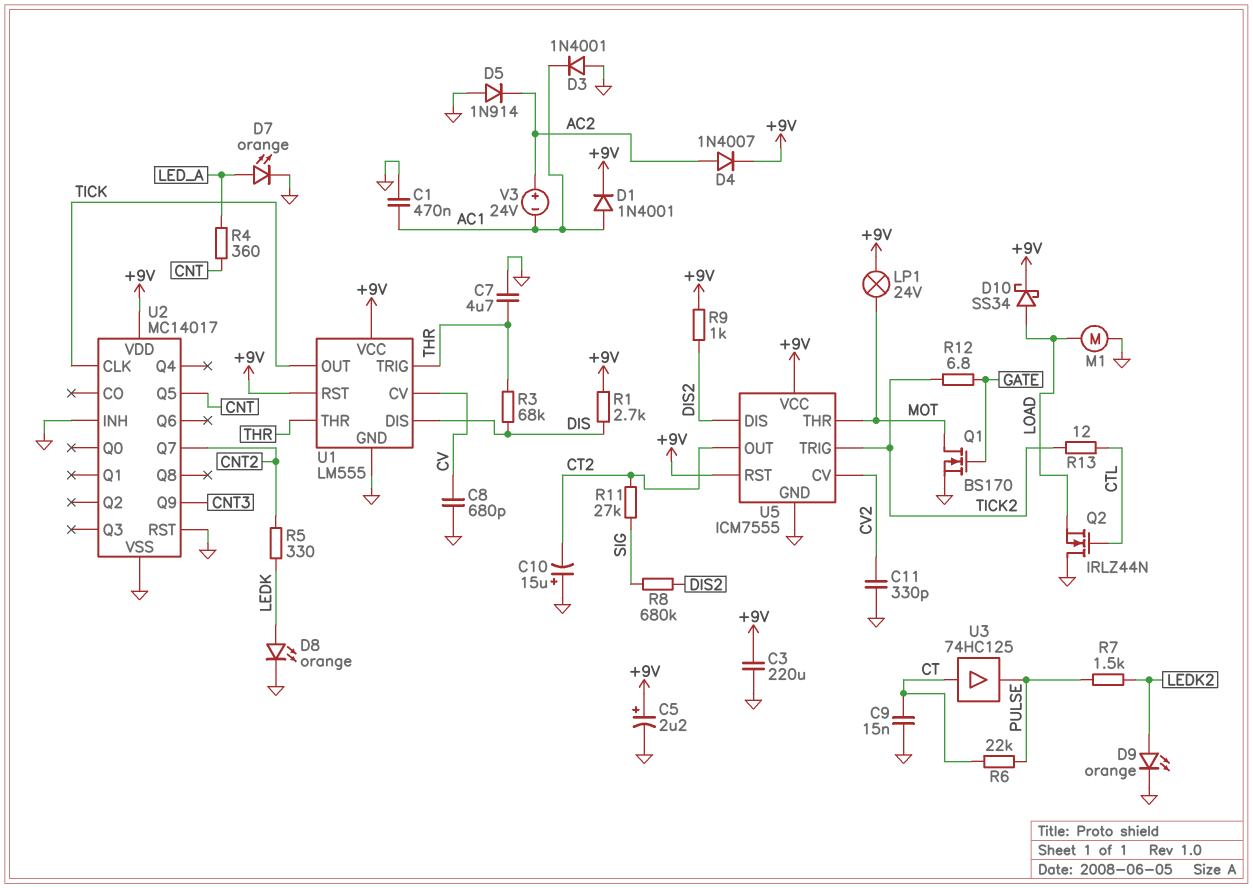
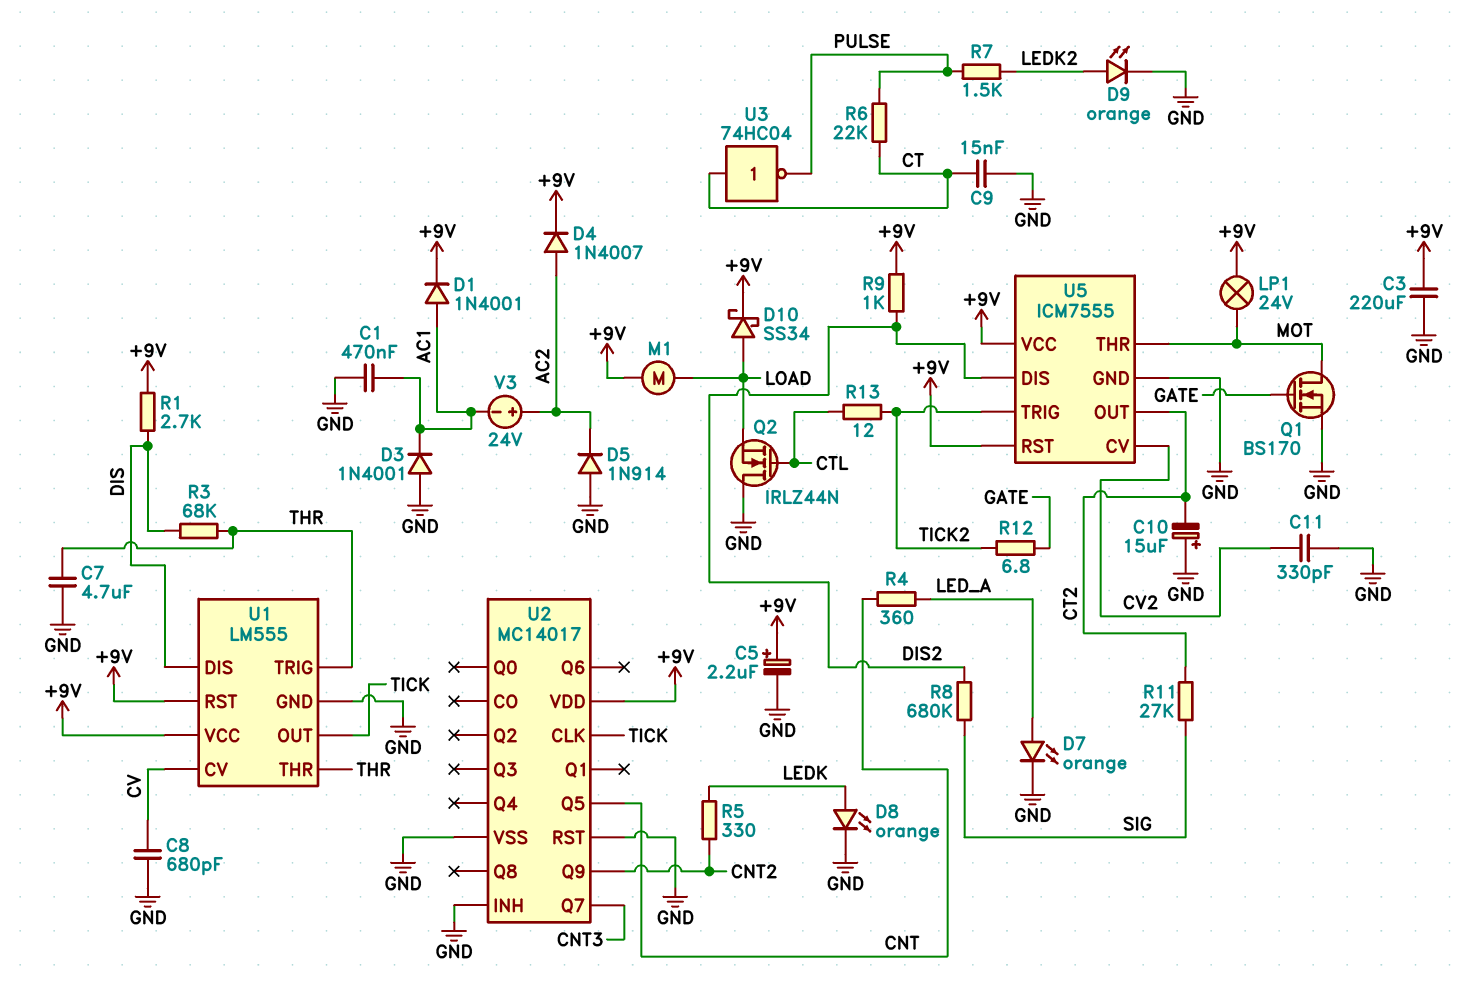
M1: motor (GND, LOAD) -> motor (+9V, LOAD)
U2 pin Q7: CNT2 -> CNT3
U2 pin Q9: CNT3 -> CNT2
U3: buffer 74HC125 (in CT, out PULSE) -> NOT 74HC04 (in CT, out PULSE)

